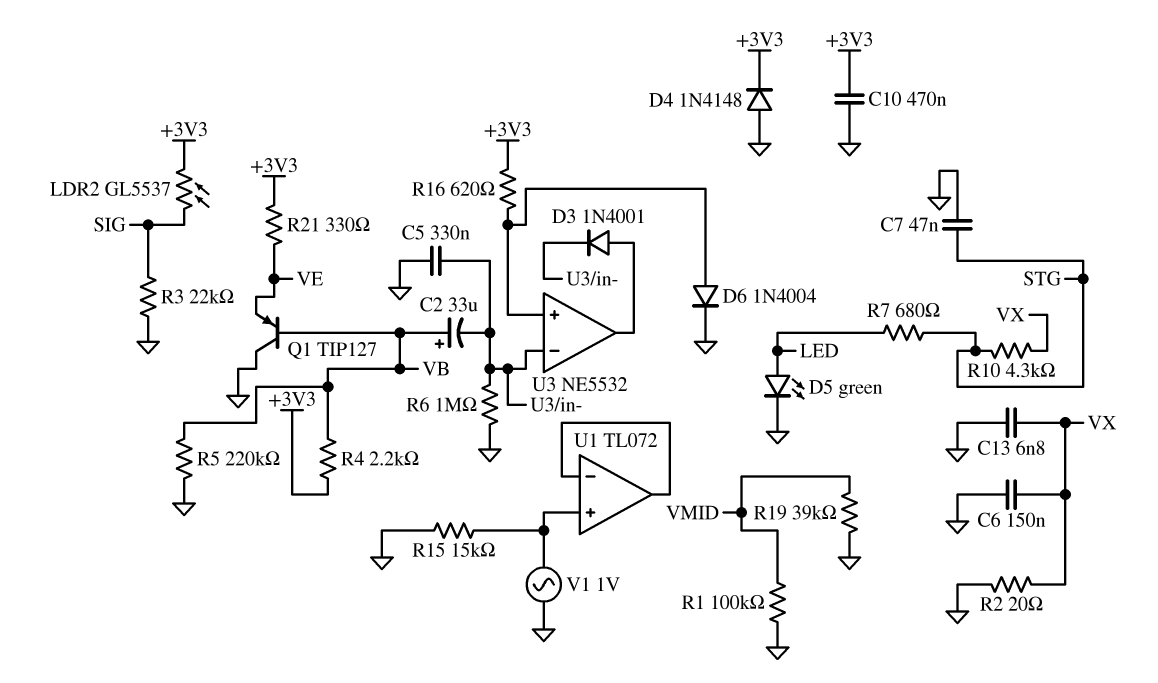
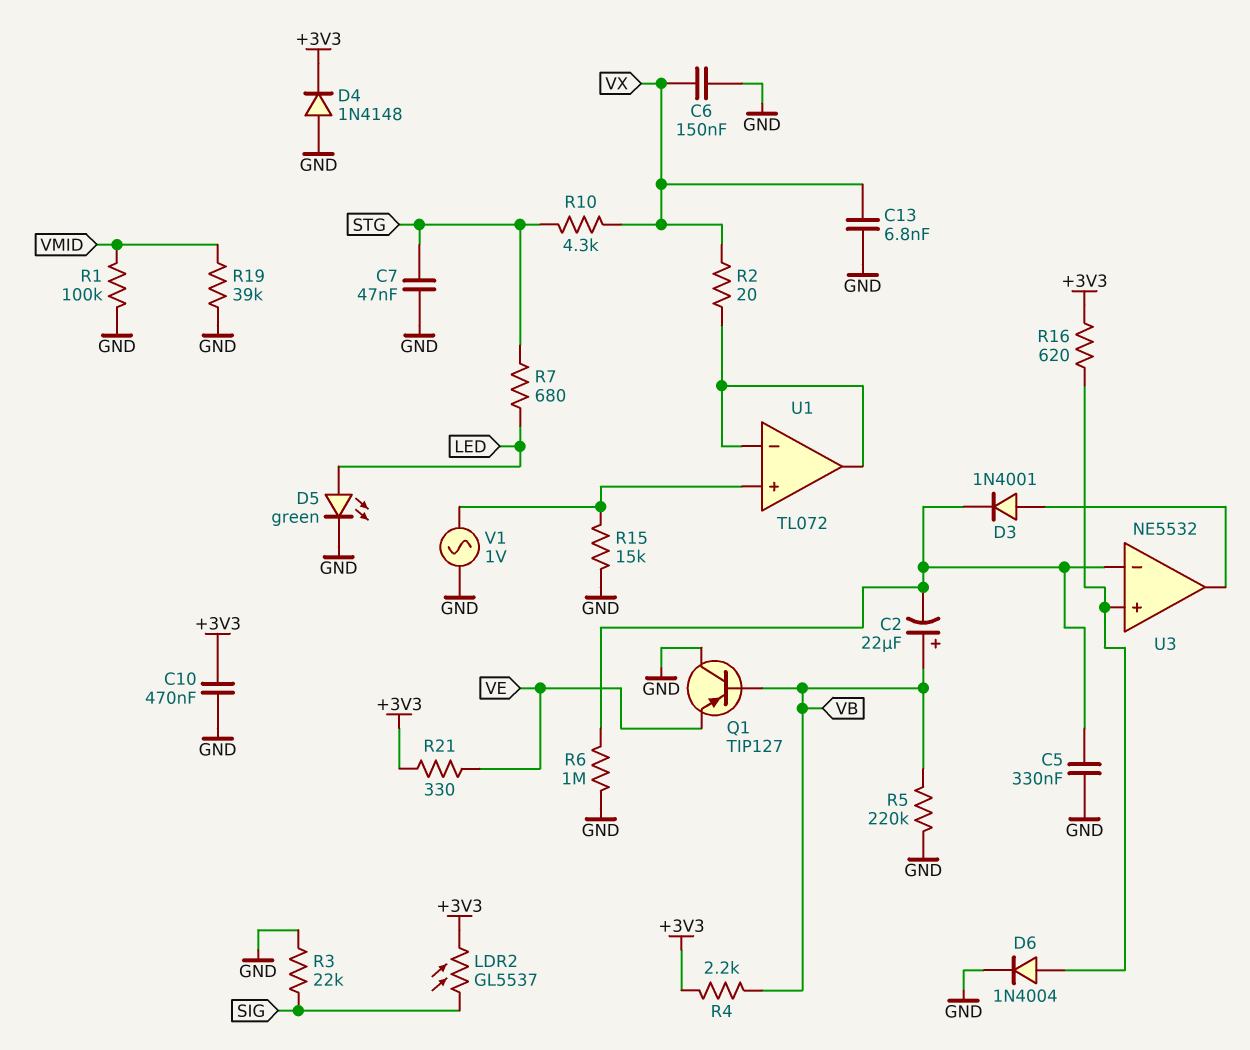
C2: 33uF (plus VB, minus U3/in-) -> 22uF (plus VB, minus U3/in-)
R2: 20 (GND, VX) -> 20 (U1/in-, VX)

